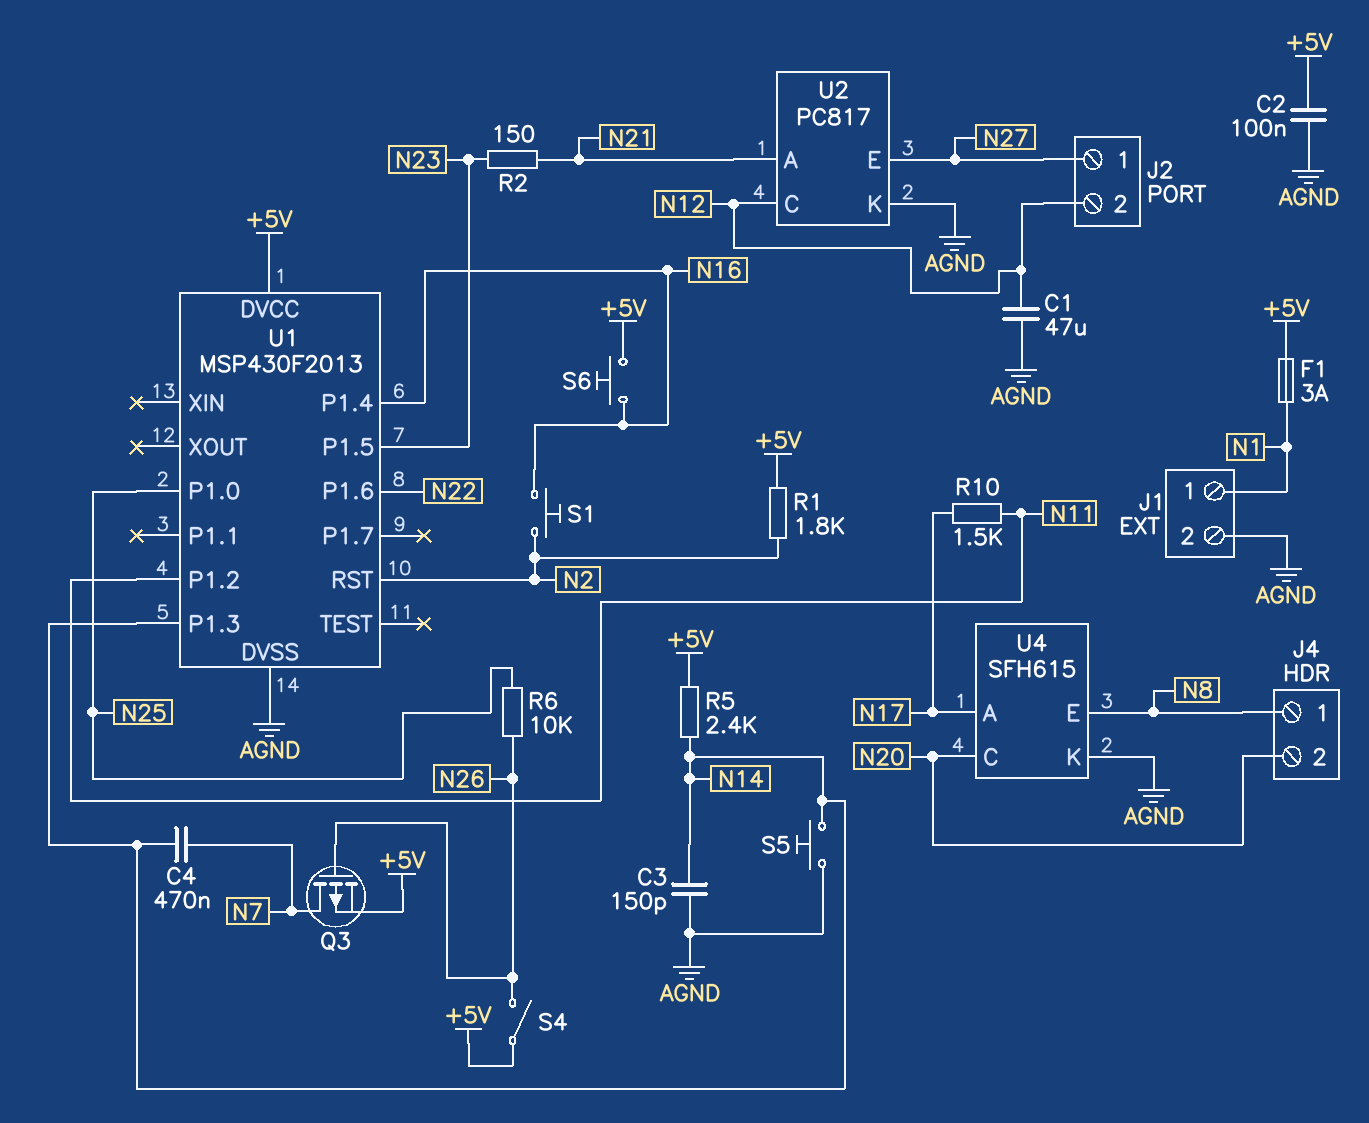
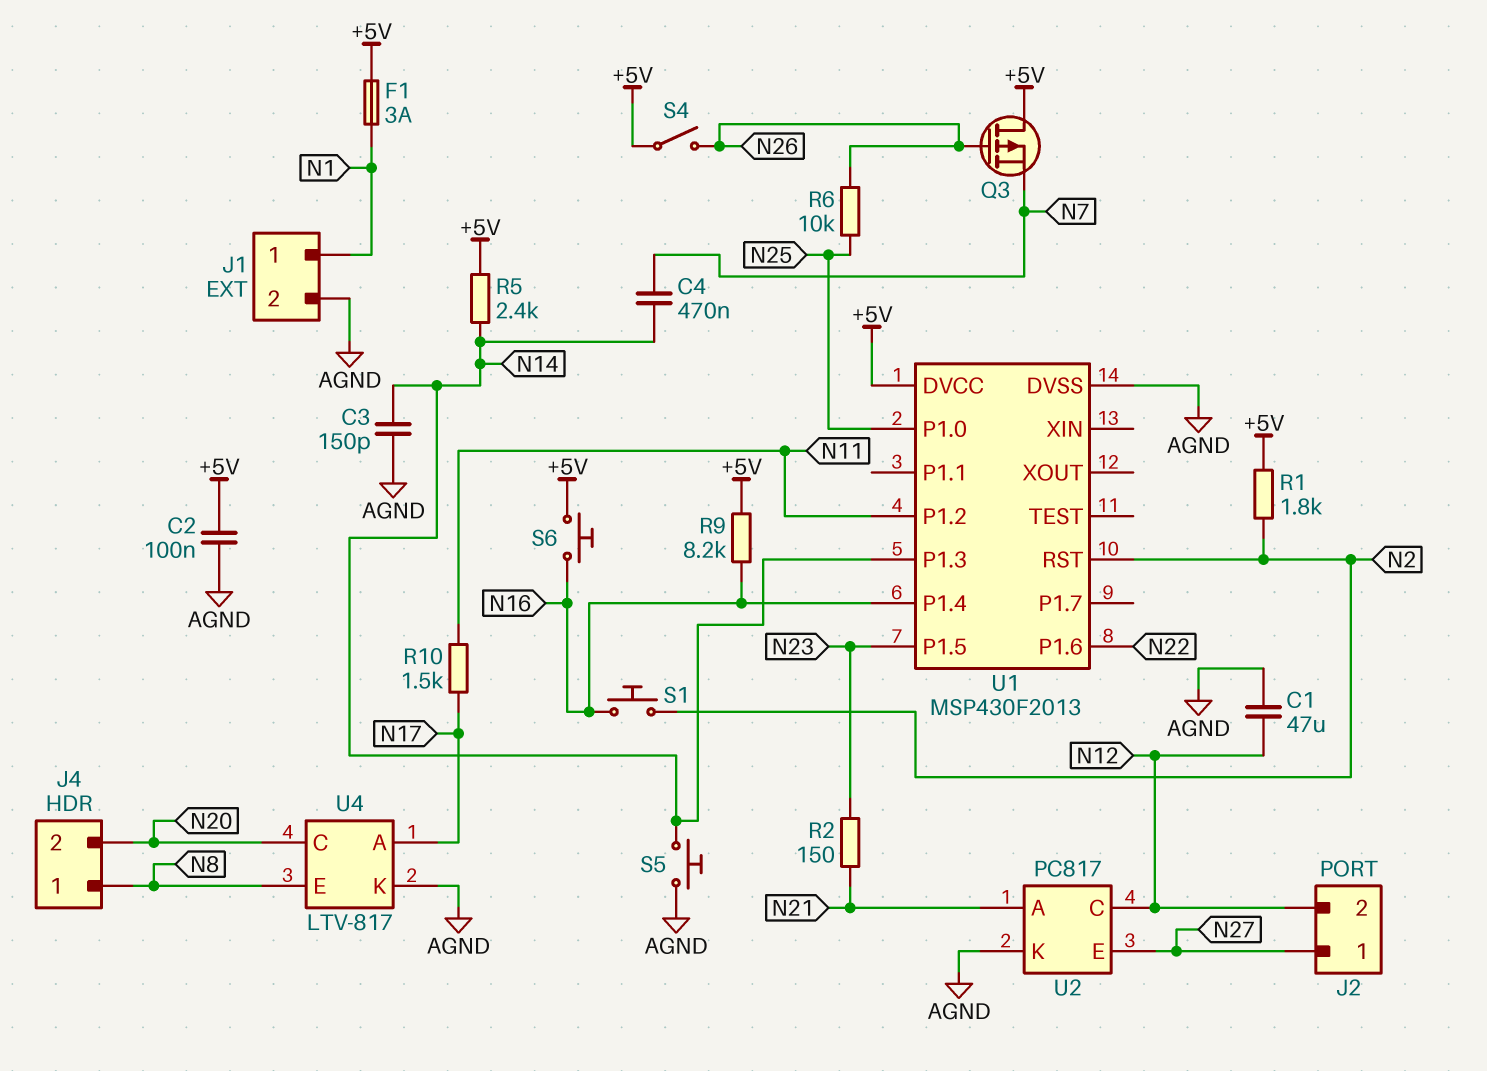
Q3: PMOS (G N26, D N7, S +5V) -> PMOS (G N26, D +5V, S N7)
R9: none -> 8.2k (+5V, N16)
U4: SFH615 -> LTV-817

